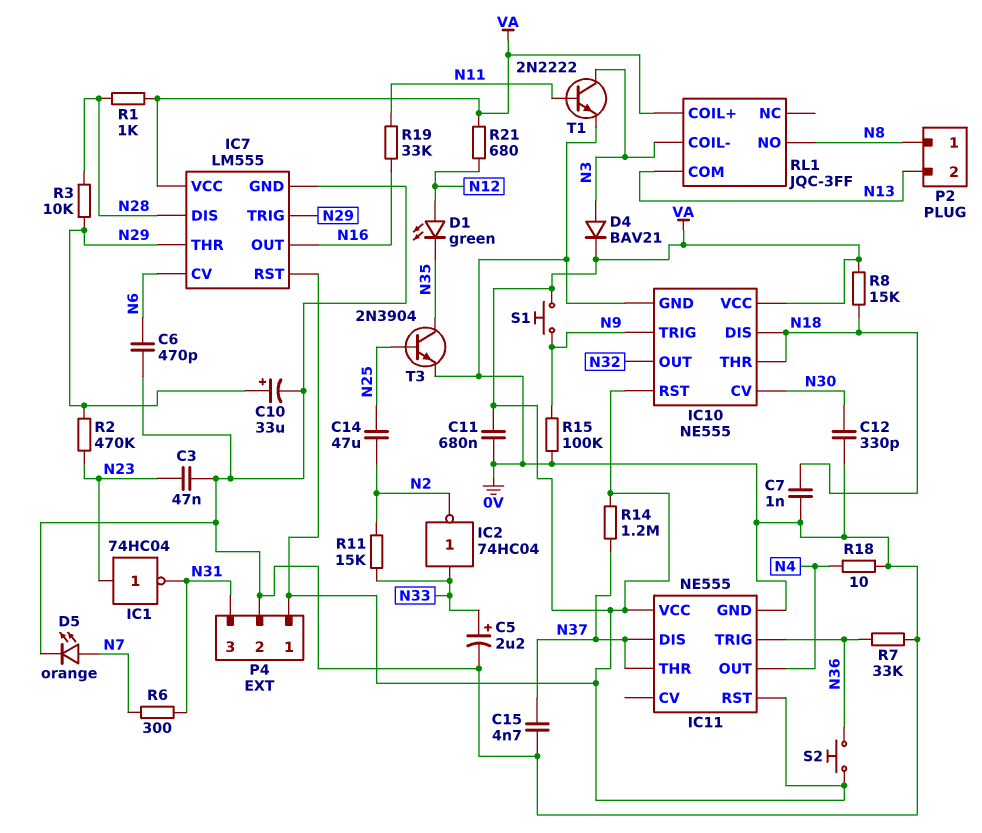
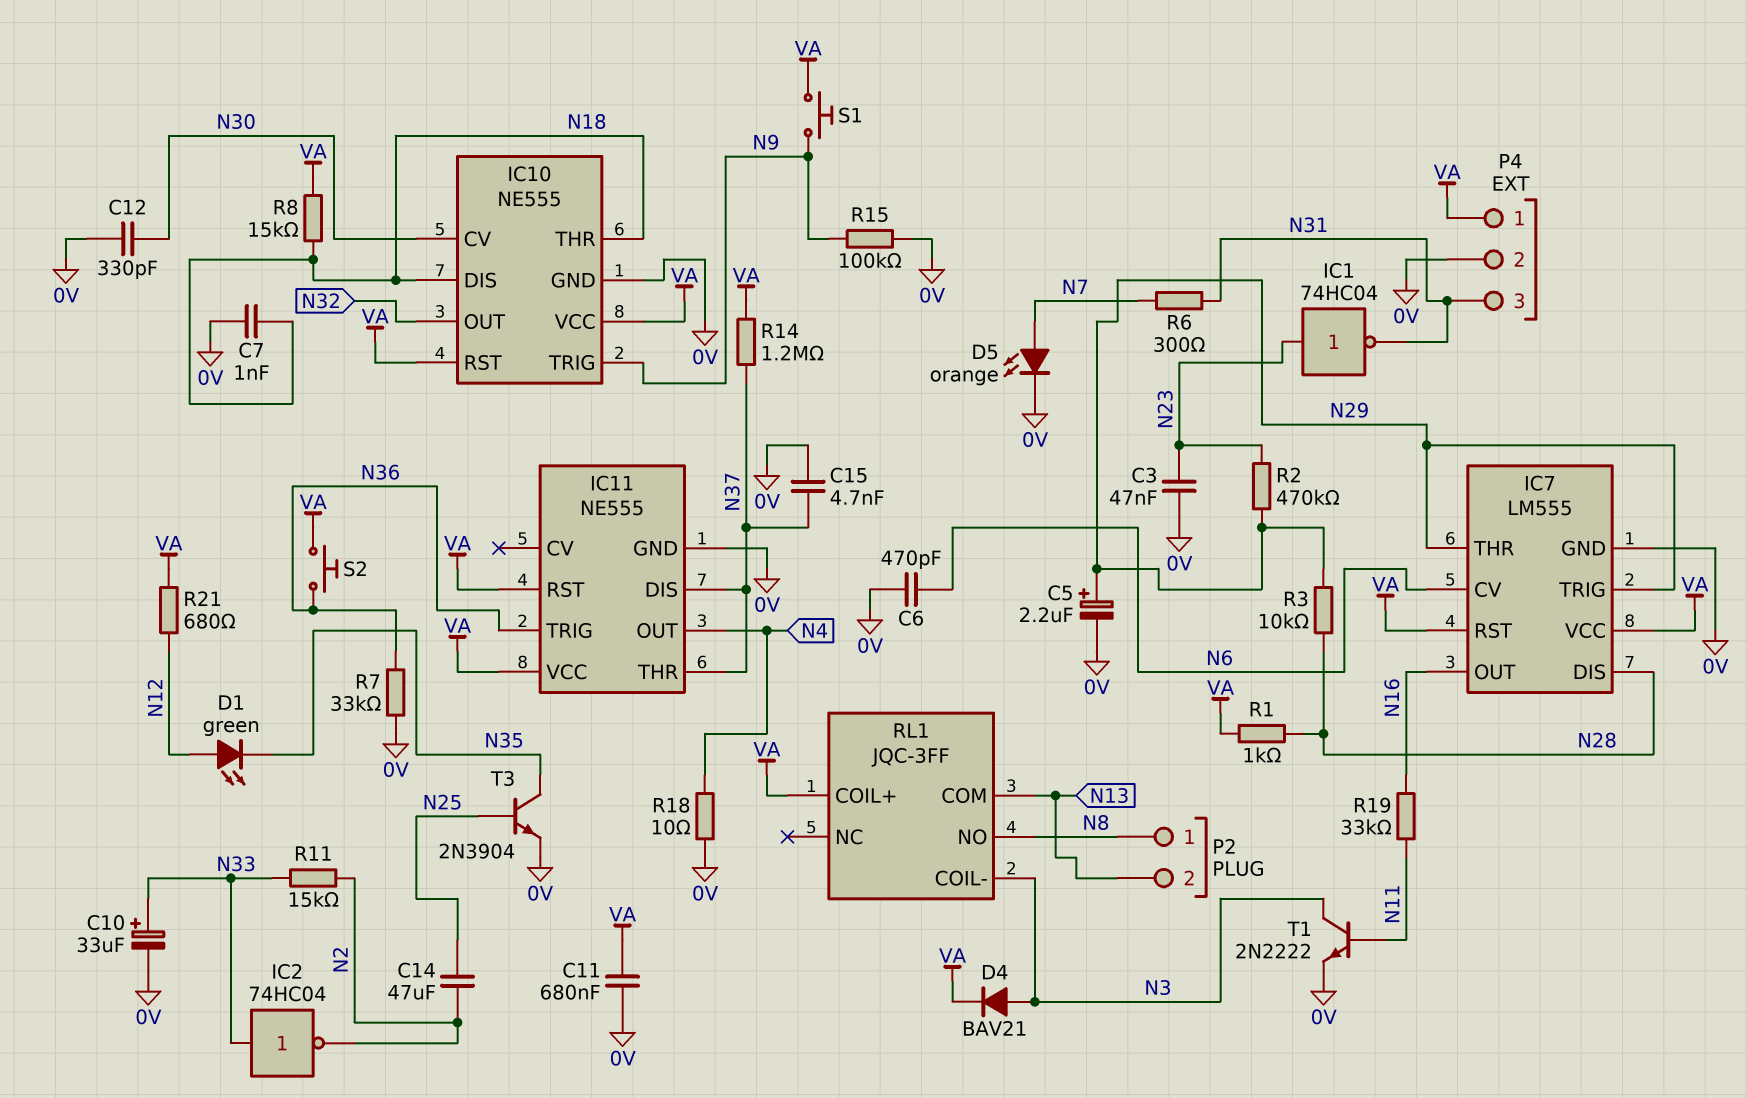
C5: 2.2uF (plus N33, minus 0V) -> 2.2uF (plus N29, minus 0V)
C10: 33uF (plus N29, minus 0V) -> 33uF (plus N33, minus 0V)

